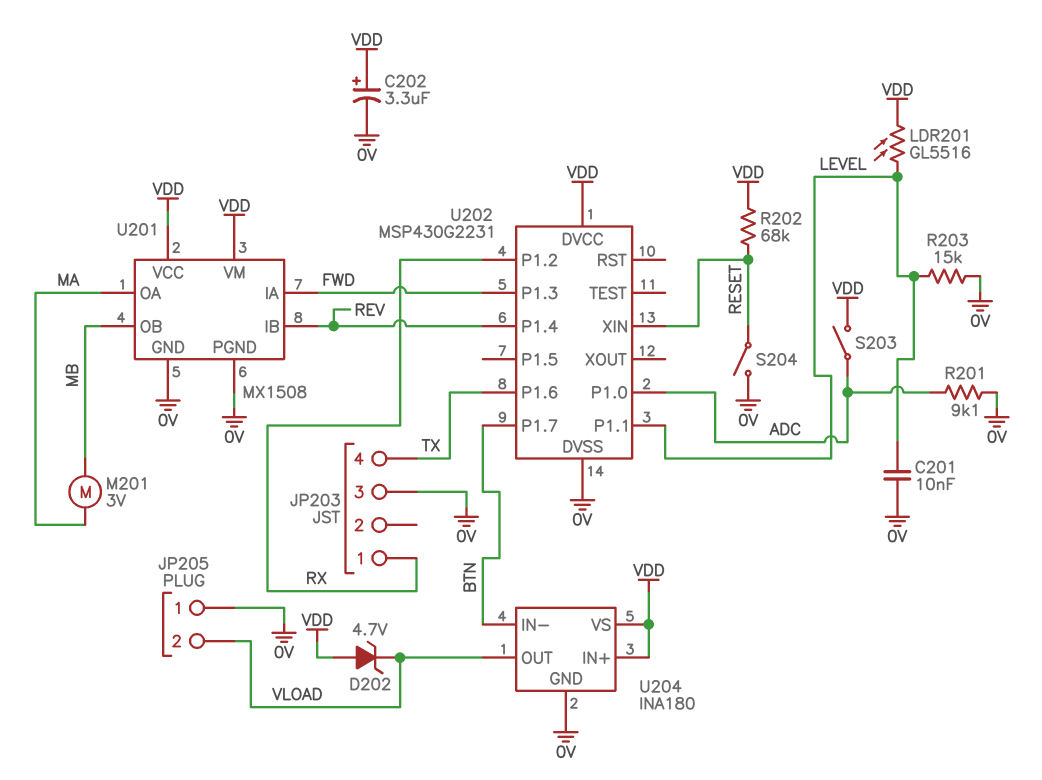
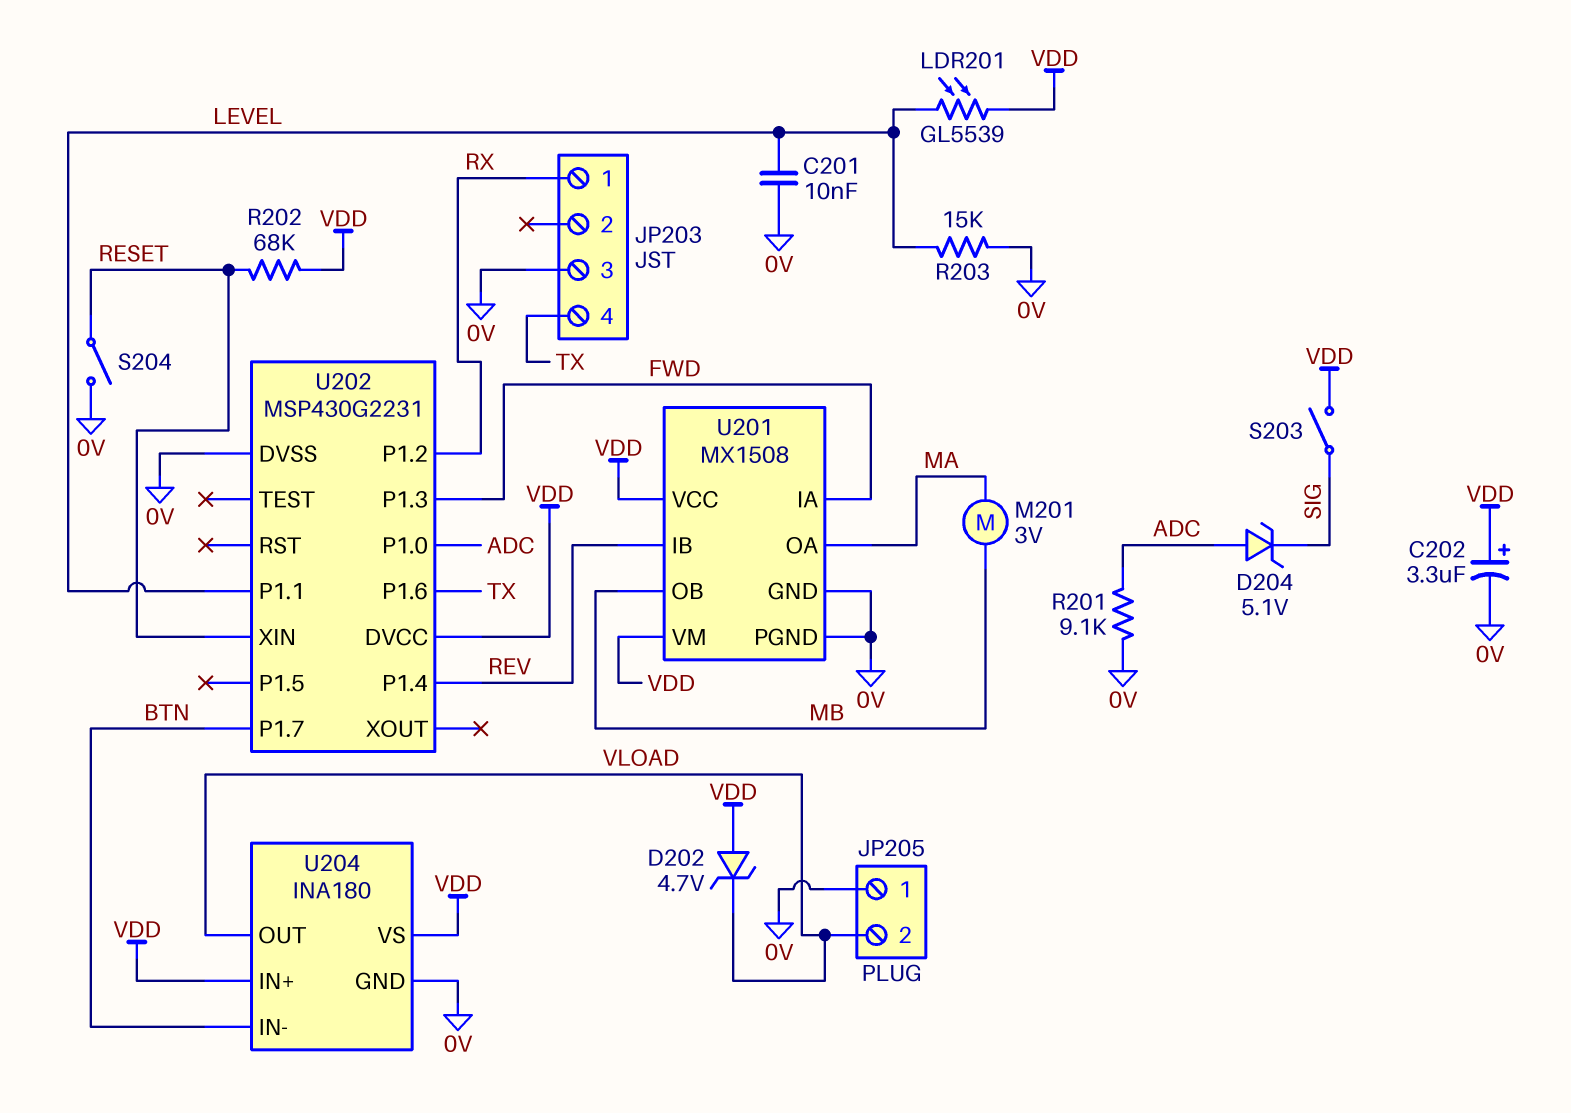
D204: none -> zener 5.1V (A ADC, K SIG)
LDR201: GL5516 (LEVEL, VDD) -> GL5539 (LEVEL, VDD)
S203: switch (ADC, VDD) -> switch (SIG, VDD)

